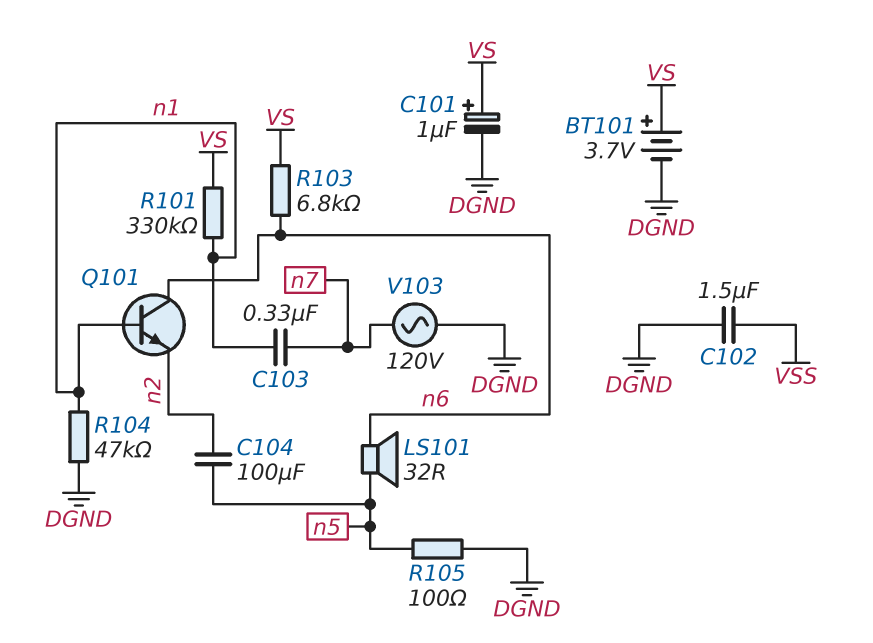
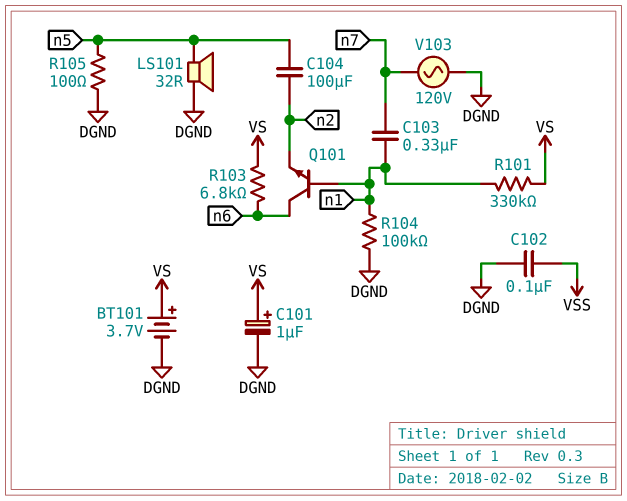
C102: 1.5uF (DGND, VSS) -> 100nF (DGND, VSS)
LS101: speaker 32R (n5, n6) -> speaker 32R (DGND, n5)
R104: 47k (DGND, n1) -> 100k (DGND, n1)

